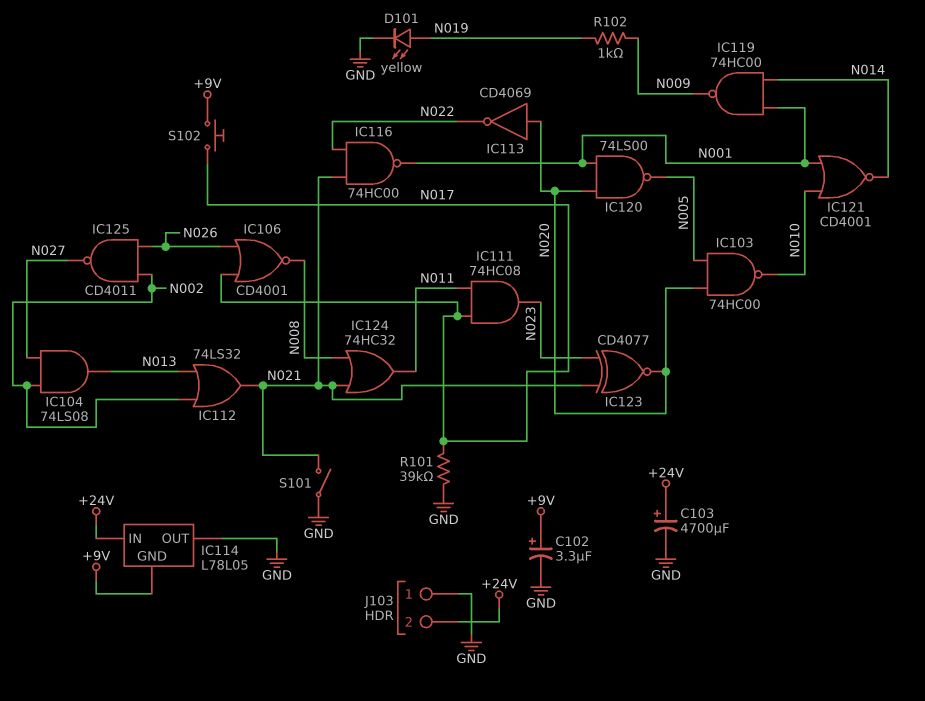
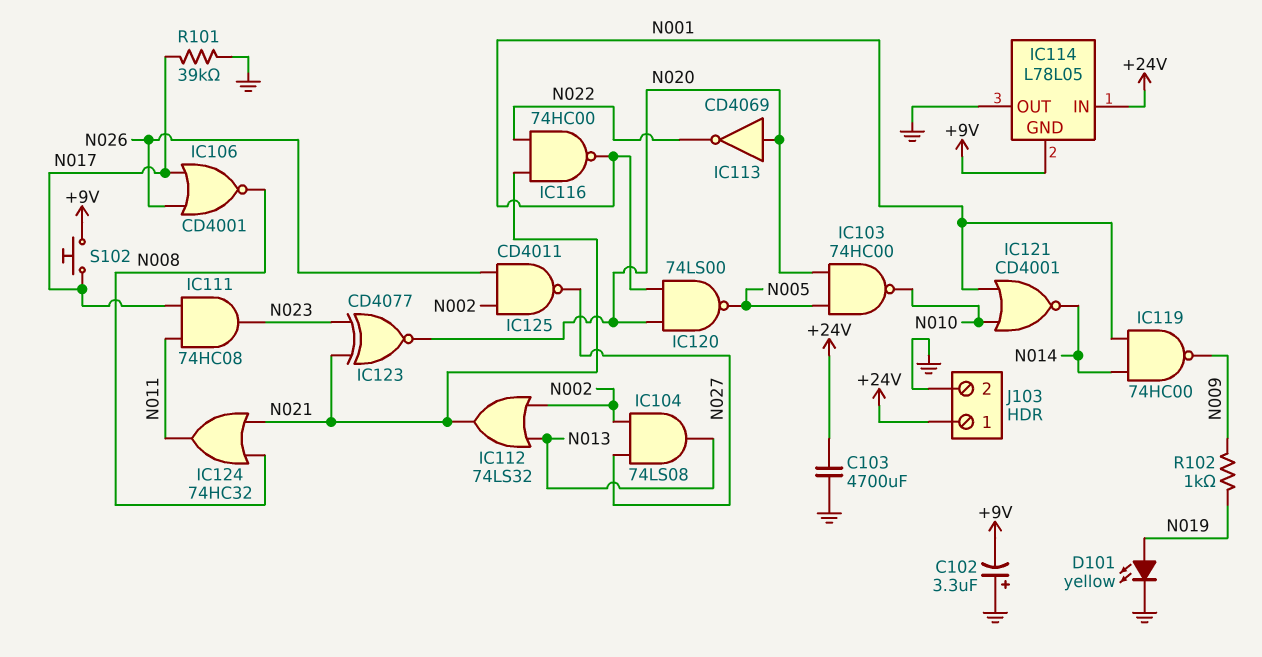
C102: 3.3uF (plus +9V, minus GND) -> 3.3uF (plus GND, minus +9V)
C103: 4700uF (plus +24V, minus GND) -> 4700uF (+24V, GND)
J103 pin 1: GND -> +24V
J103 pin 2: +24V -> GND
S101: switch (GND, N021) -> none

